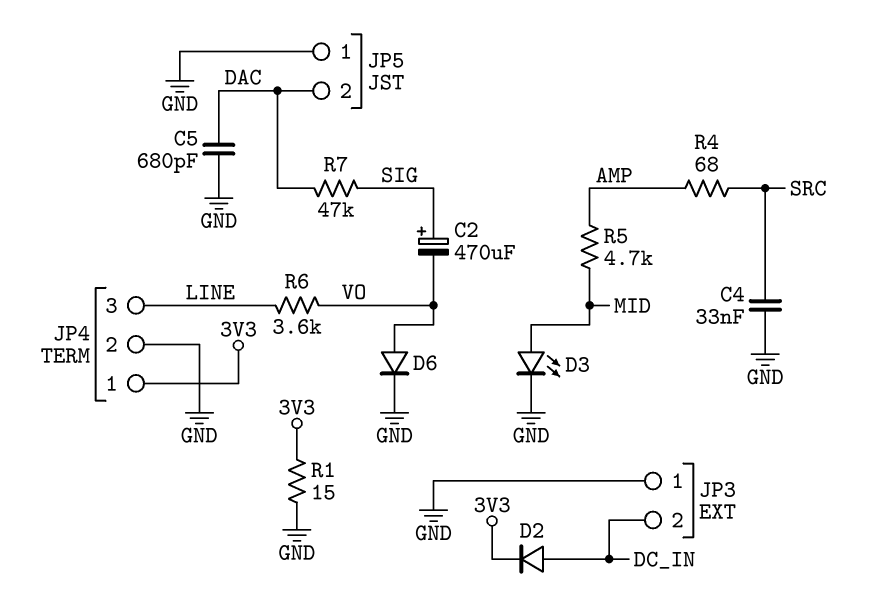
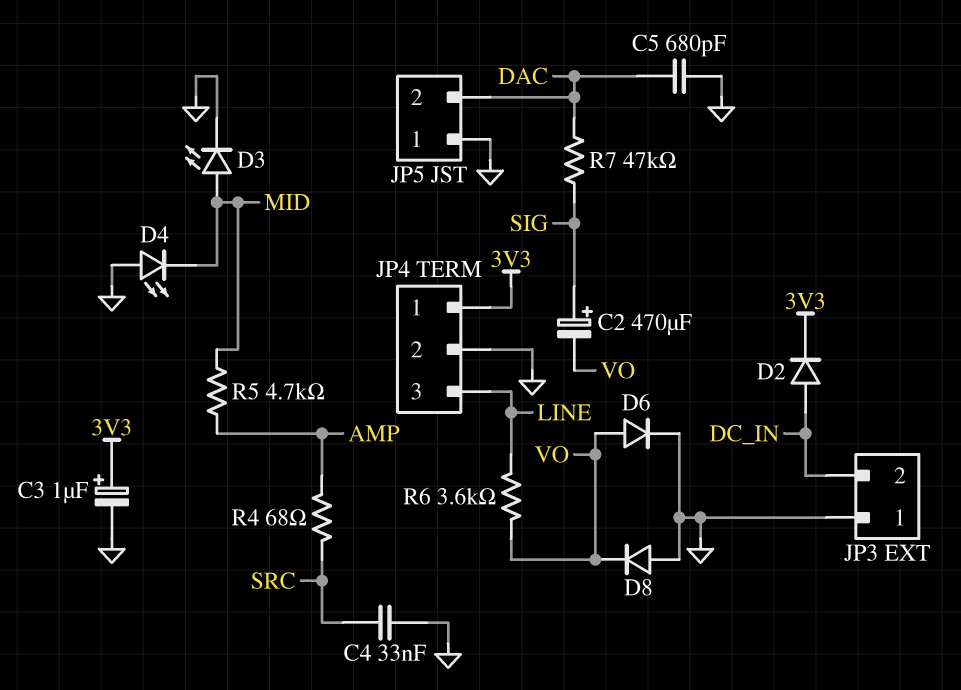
C3: none -> 1uF (plus 3V3, minus GND)
D4: none -> LED (A GND, K MID)
D8: none -> diode (A GND, K VO)
R1: 15 (3V3, GND) -> none

